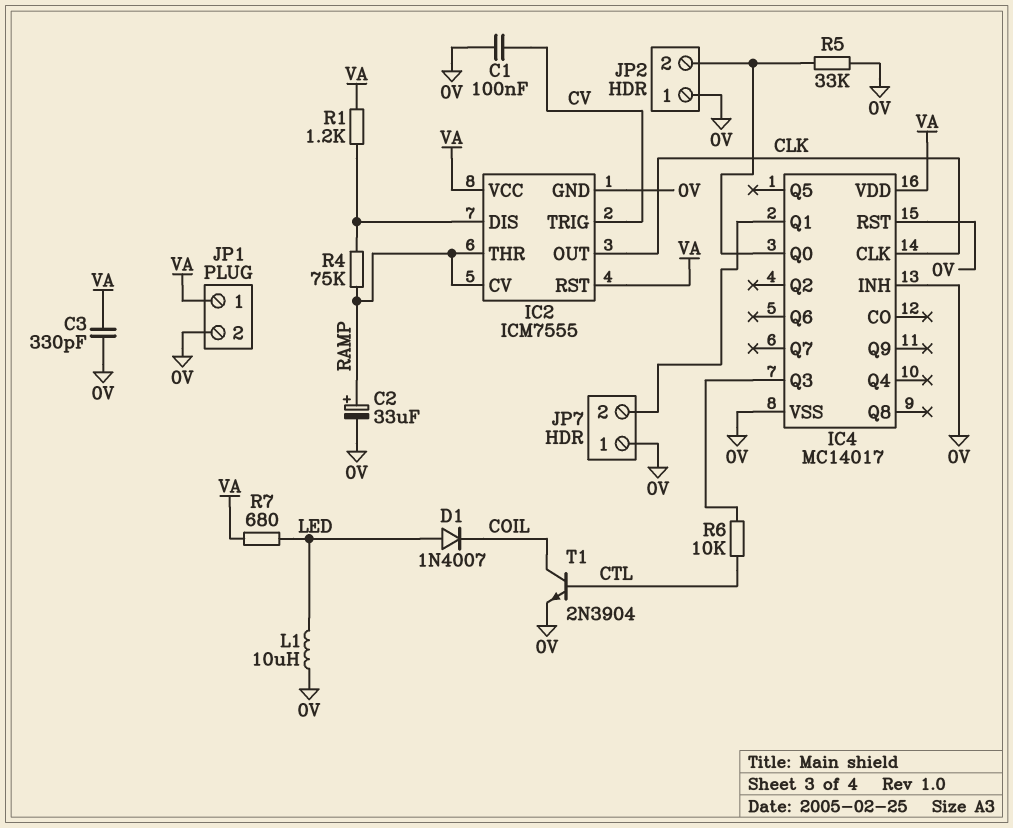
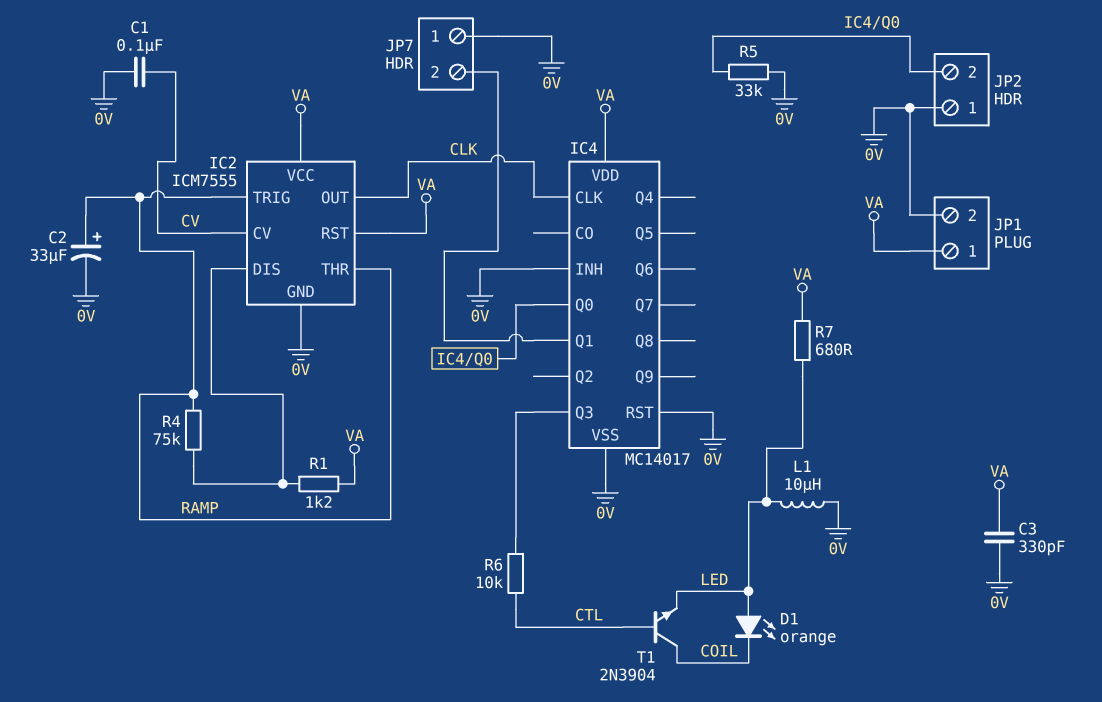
D1: diode 1N4007 (A LED, K COIL) -> LED orange (A LED, K COIL)
IC2 pin CV: RAMP -> CV
IC2 pin TRIG: CV -> RAMP
T1: NPN 2N3904 (B CTL, C COIL, E 0V) -> NPN 2N3904 (B CTL, C COIL, E LED)

